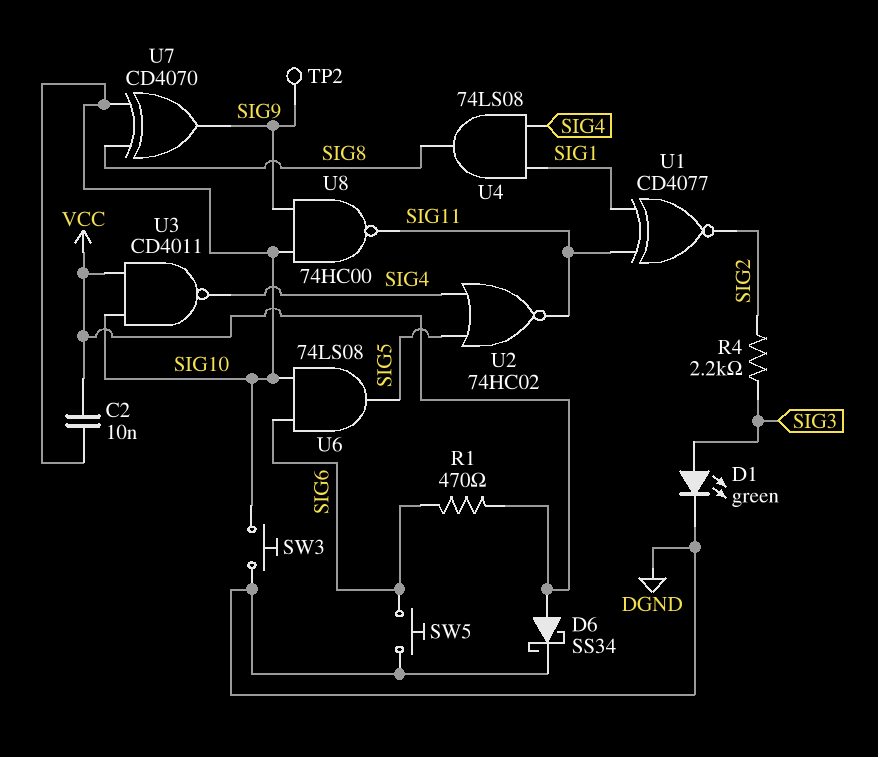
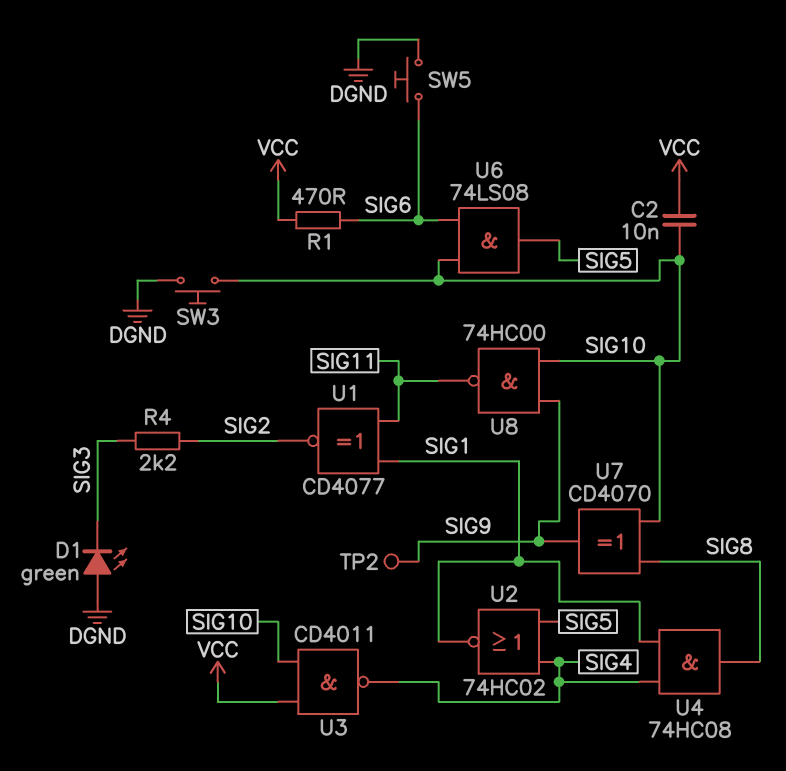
D1: LED green (A SIG3, K DGND) -> LED green (A DGND, K SIG3)
D6: schottky SS34 (A VCC, K DGND) -> none
U2: NOR 74HC02 (in SIG4, in SIG5, out SIG11) -> NOR 74HC02 (in SIG4, in SIG5, out SIG1)
U4: AND 74LS08 (in SIG1, in SIG4, out SIG8) -> AND 74HC08 (in SIG1, in SIG4, out SIG8)

